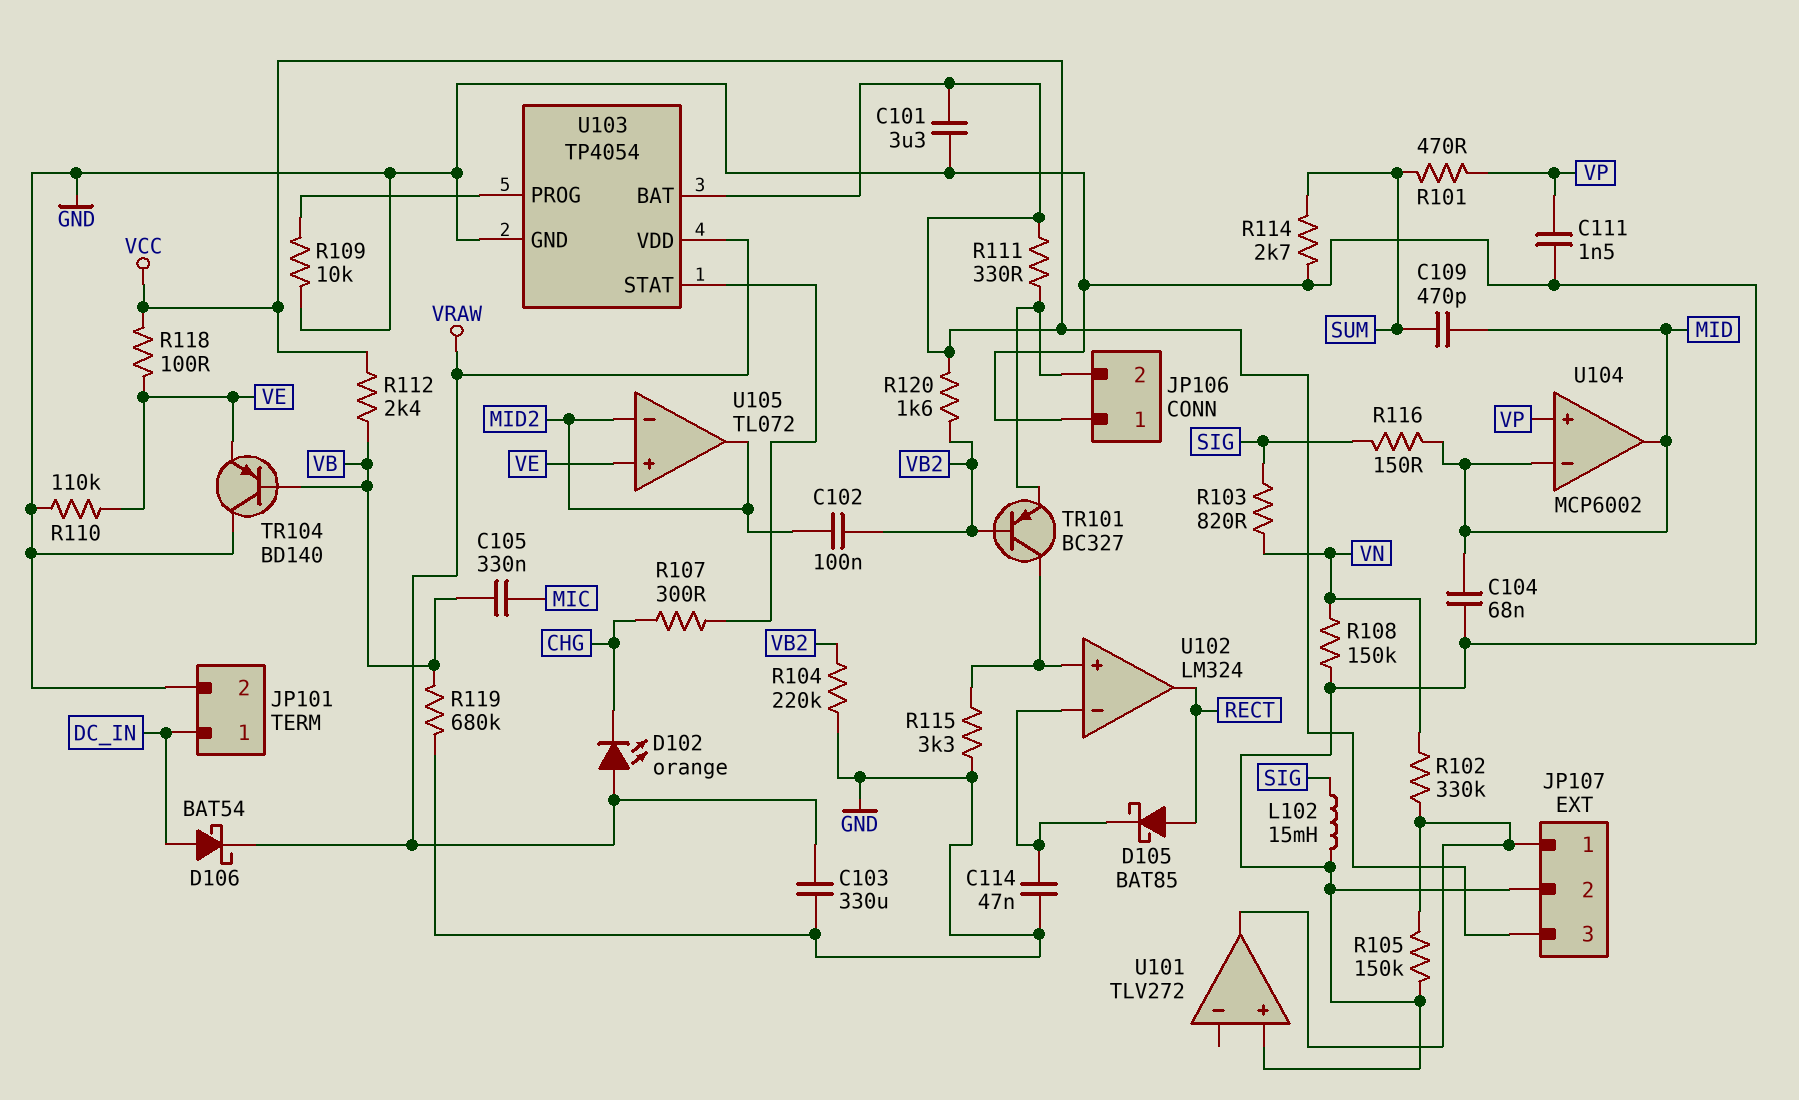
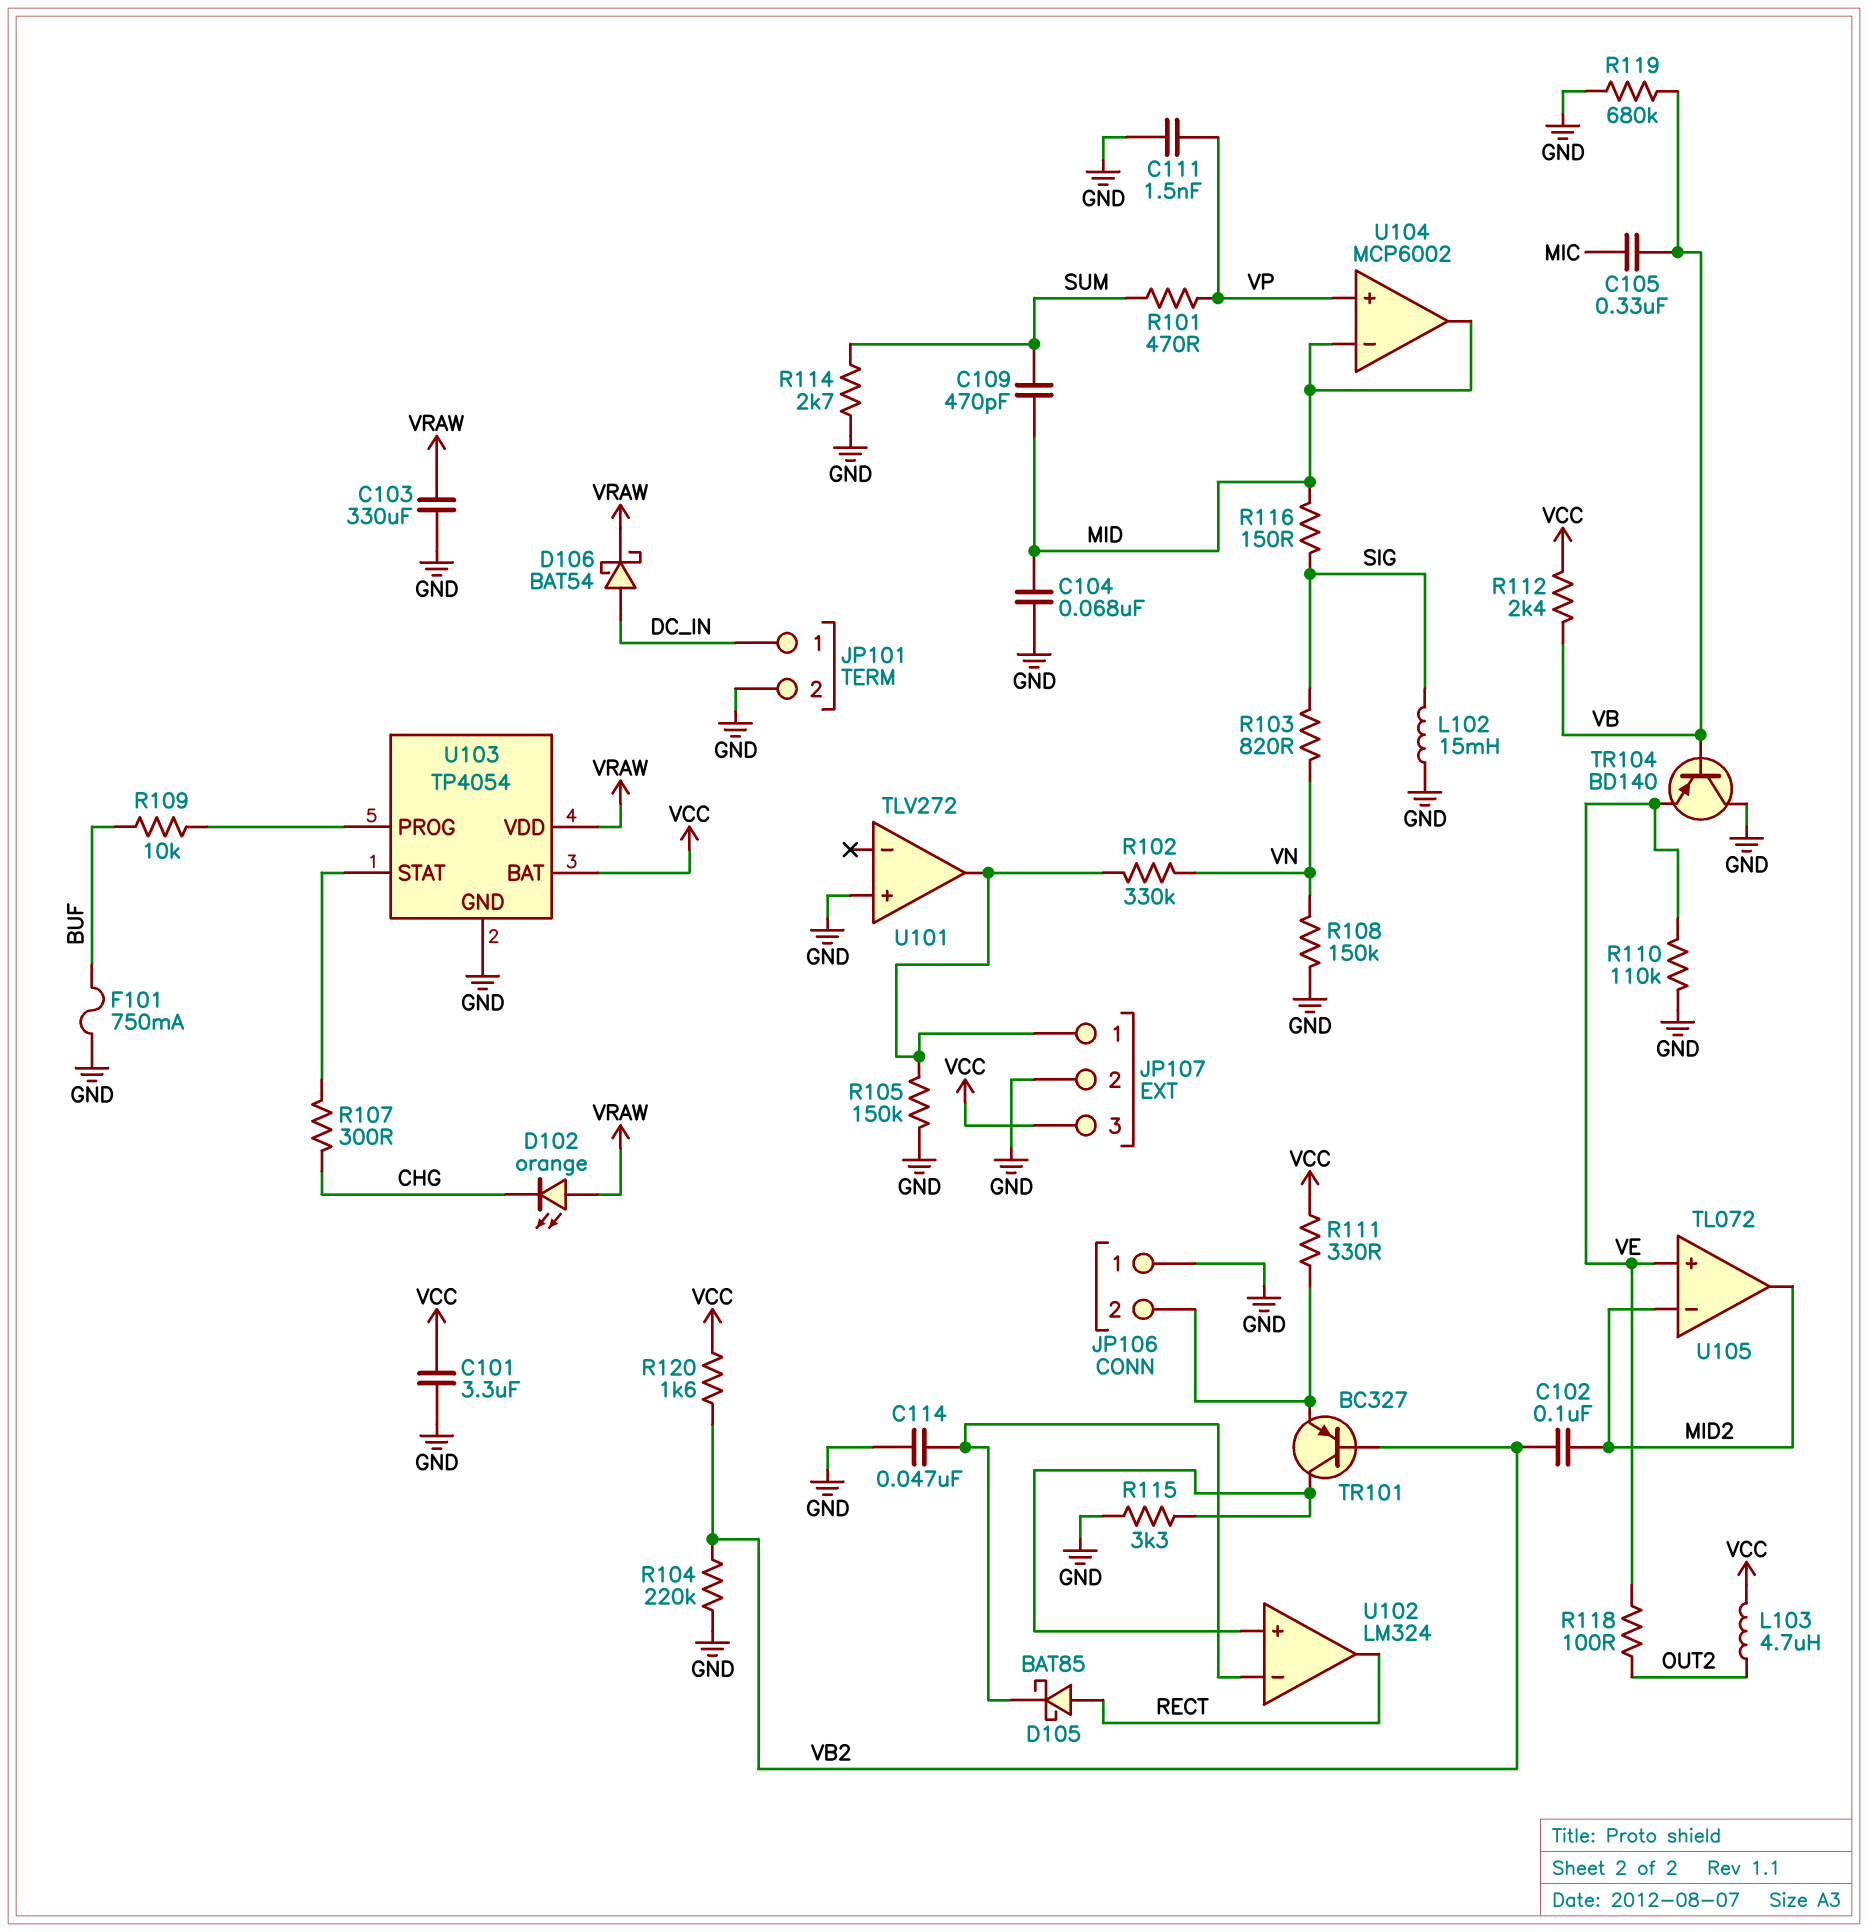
F101: none -> 750mA (BUF, GND)
L103: none -> 4.7uH (OUT2, VCC)
R109: 10k (GND, U103/PROG) -> 10k (BUF, U103/PROG)
R118: 100 (VCC, VE) -> 100 (OUT2, VE)

